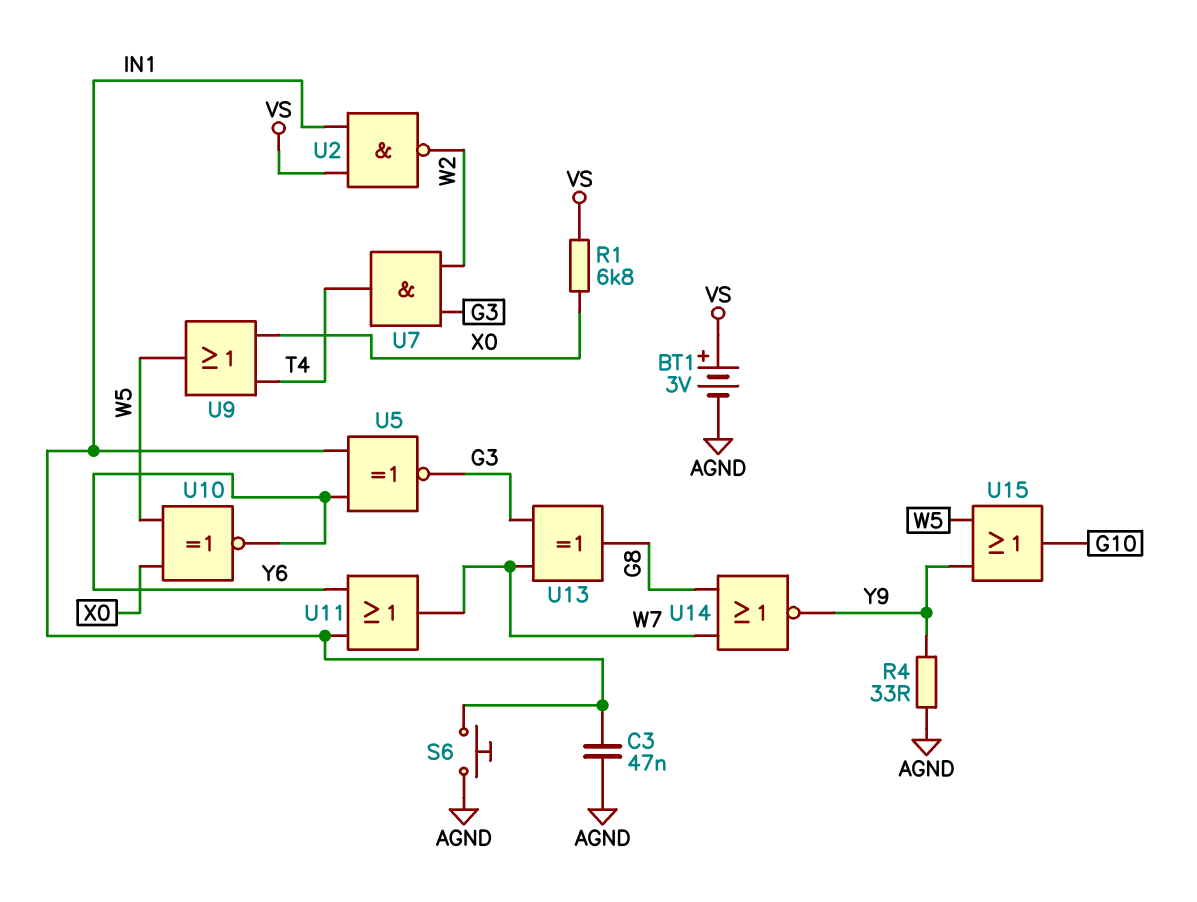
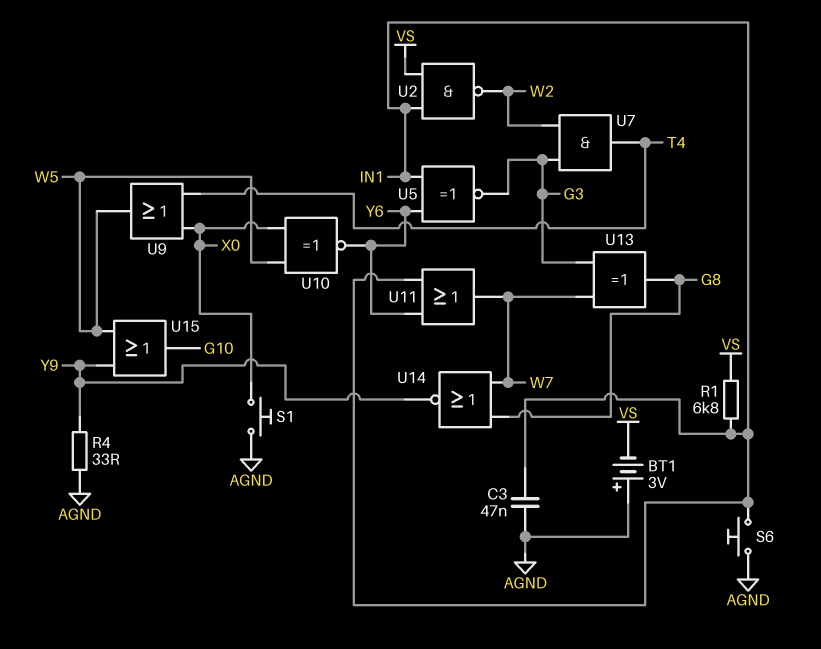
BT1: 3V (plus VS, minus AGND) -> 3V (plus AGND, minus VS)
R1: 6.8k (VS, X0) -> 6.8k (IN1, VS)
S1: none -> button (AGND, X0)

